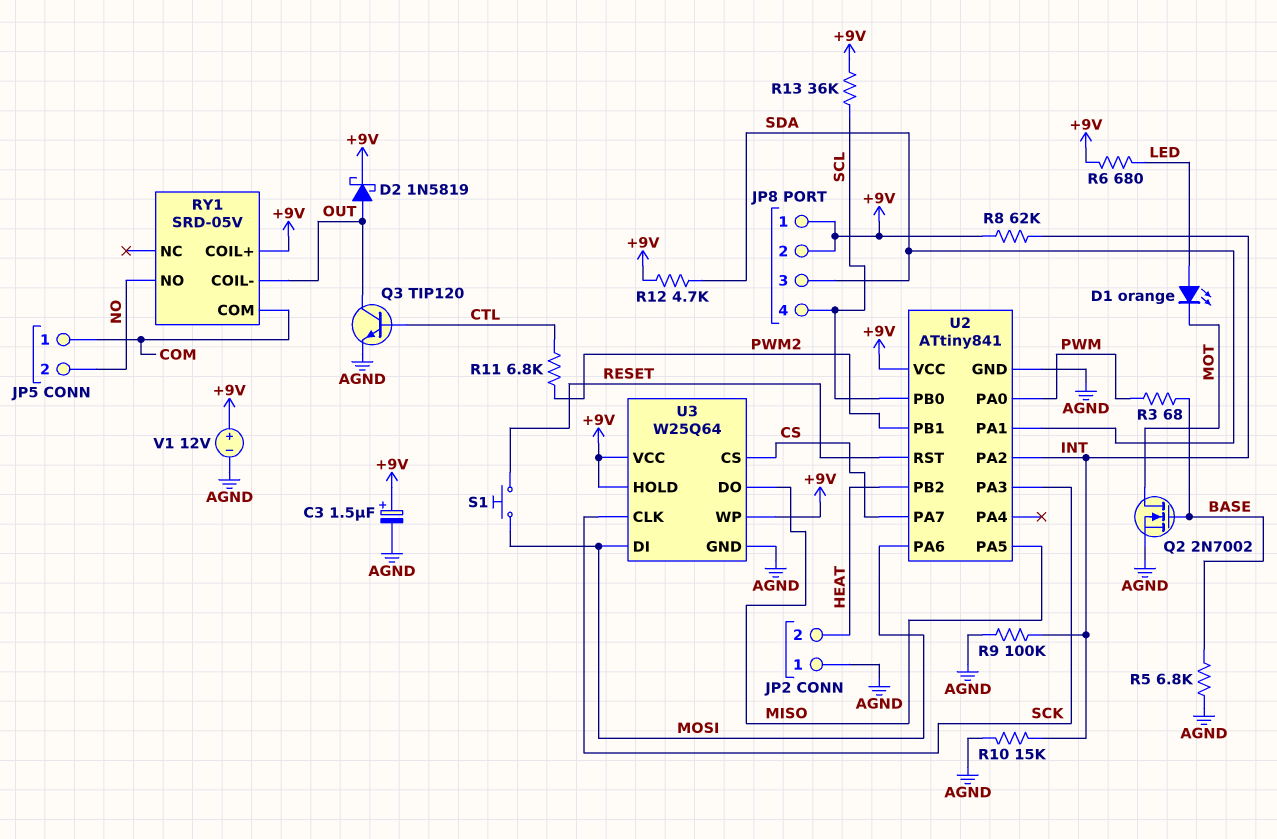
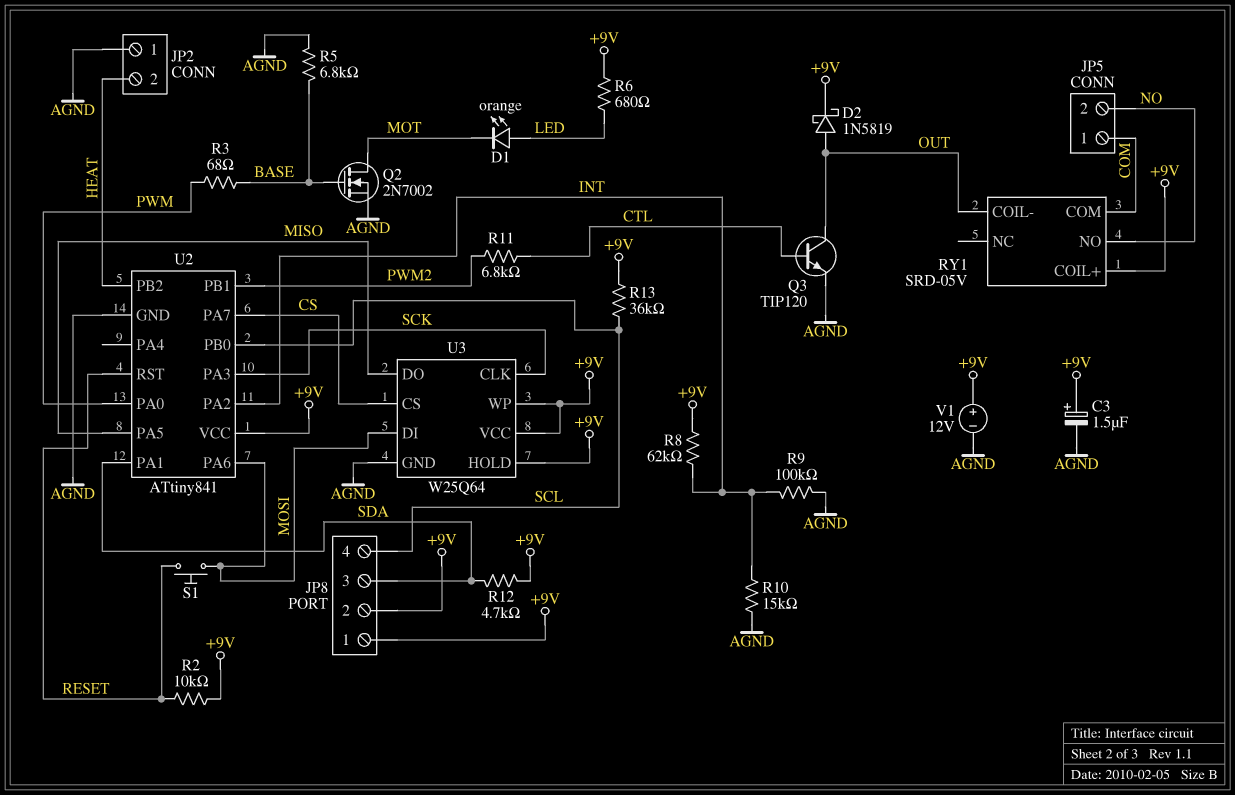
R2: none -> 10k (+9V, RESET)

